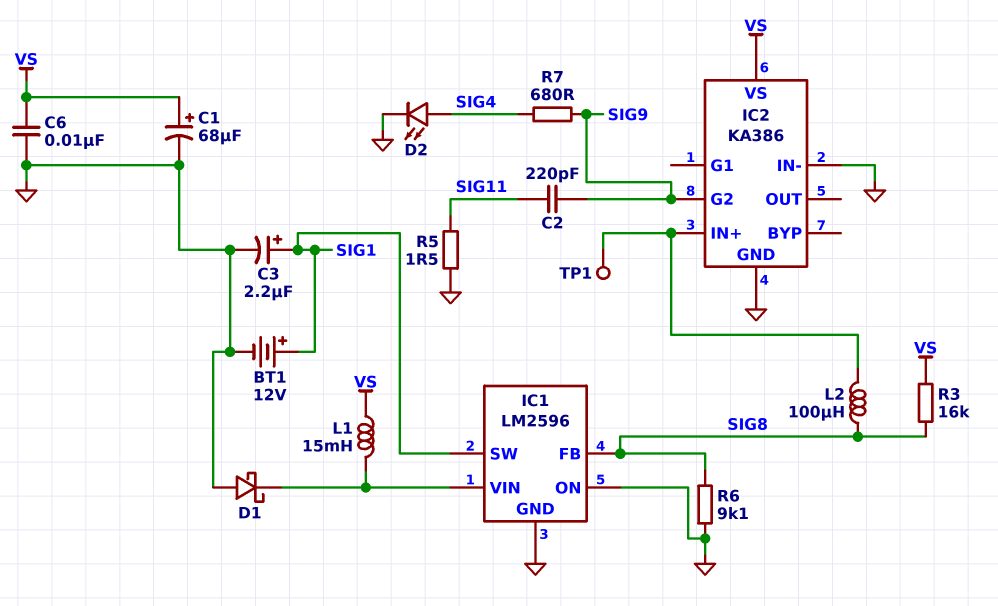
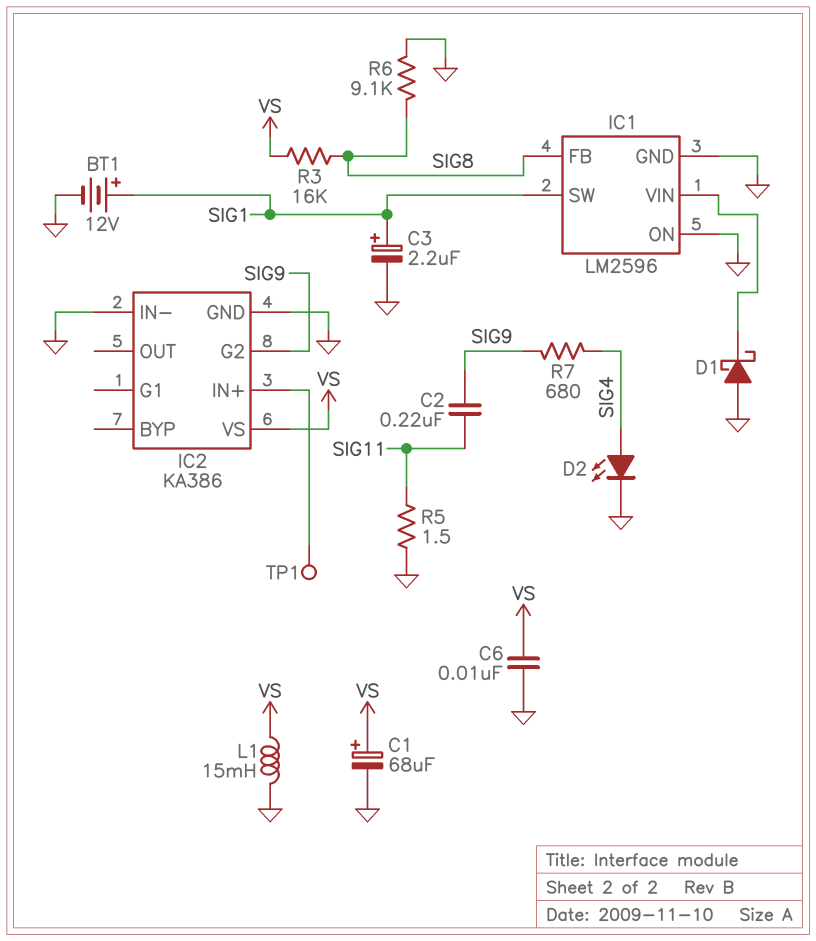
C2: 220pF (SIG9, SIG11) -> 220nF (SIG9, SIG11)
L1: 15mH (IC1/VIN, VS) -> 15mH (GND, VS)
L2: 100uH (IC2/IN+, SIG8) -> none

